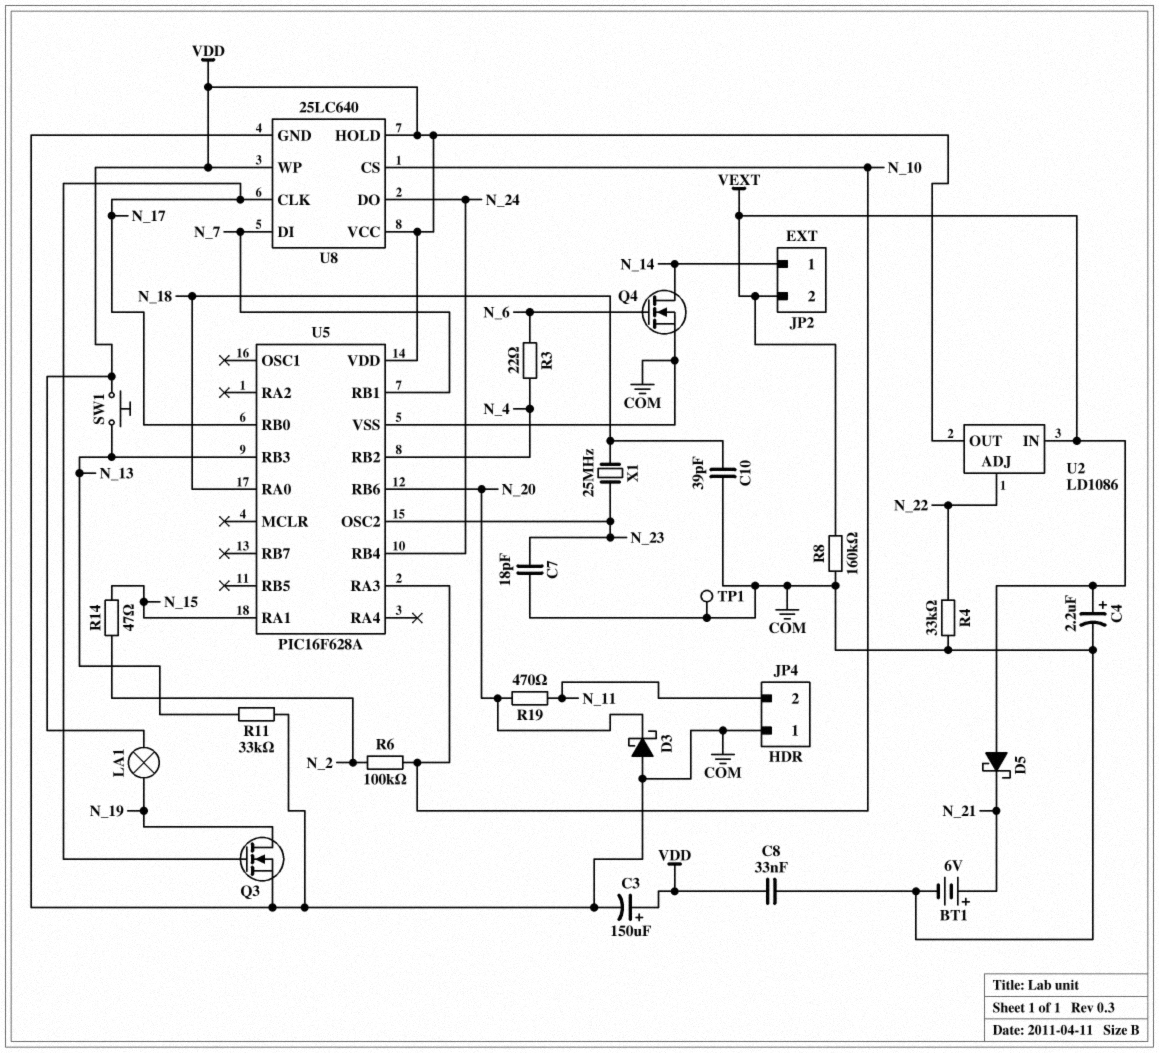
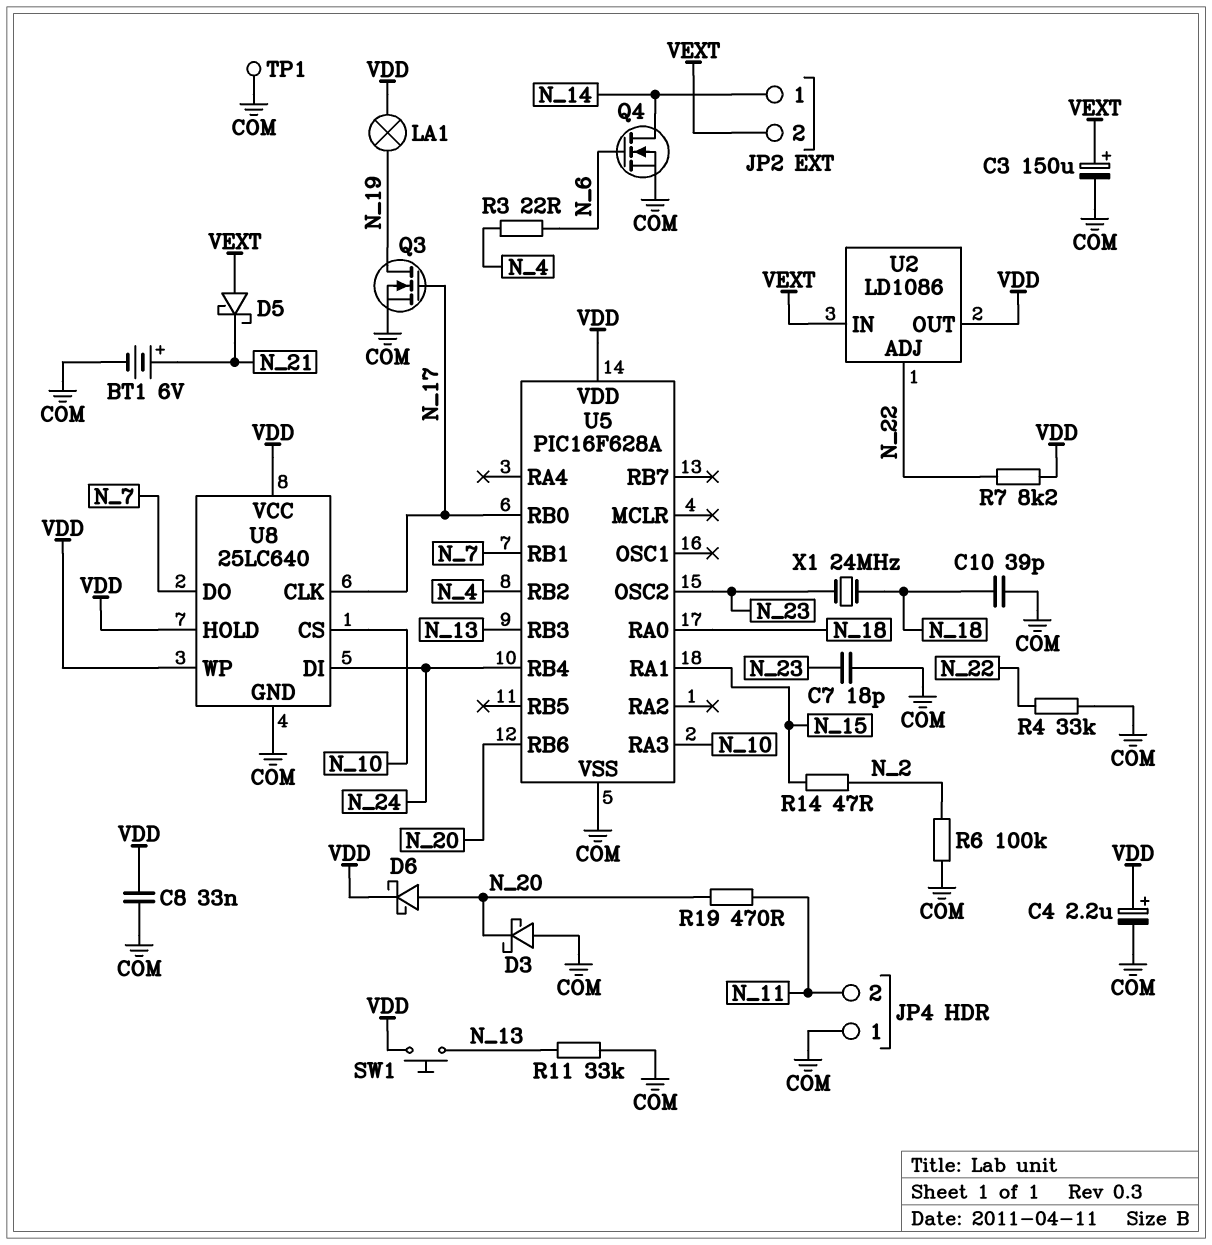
C3: 150uF (plus VDD, minus COM) -> 150uF (plus VEXT, minus COM)
C4: 2.2uF (plus VEXT, minus COM) -> 2.2uF (plus VDD, minus COM)
D6: none -> schottky (A N_20, K VDD)
R6: 100k (N_2, N_10) -> 100k (COM, N_2)
R7: none -> 8.2k (N_22, VDD)
R8: 160k (COM, VEXT) -> none
U8 pin DI: N_7 -> N_24
U8 pin DO: N_24 -> N_7
X1: 25MHz (N_18, N_23) -> 24MHz (N_18, N_23)

